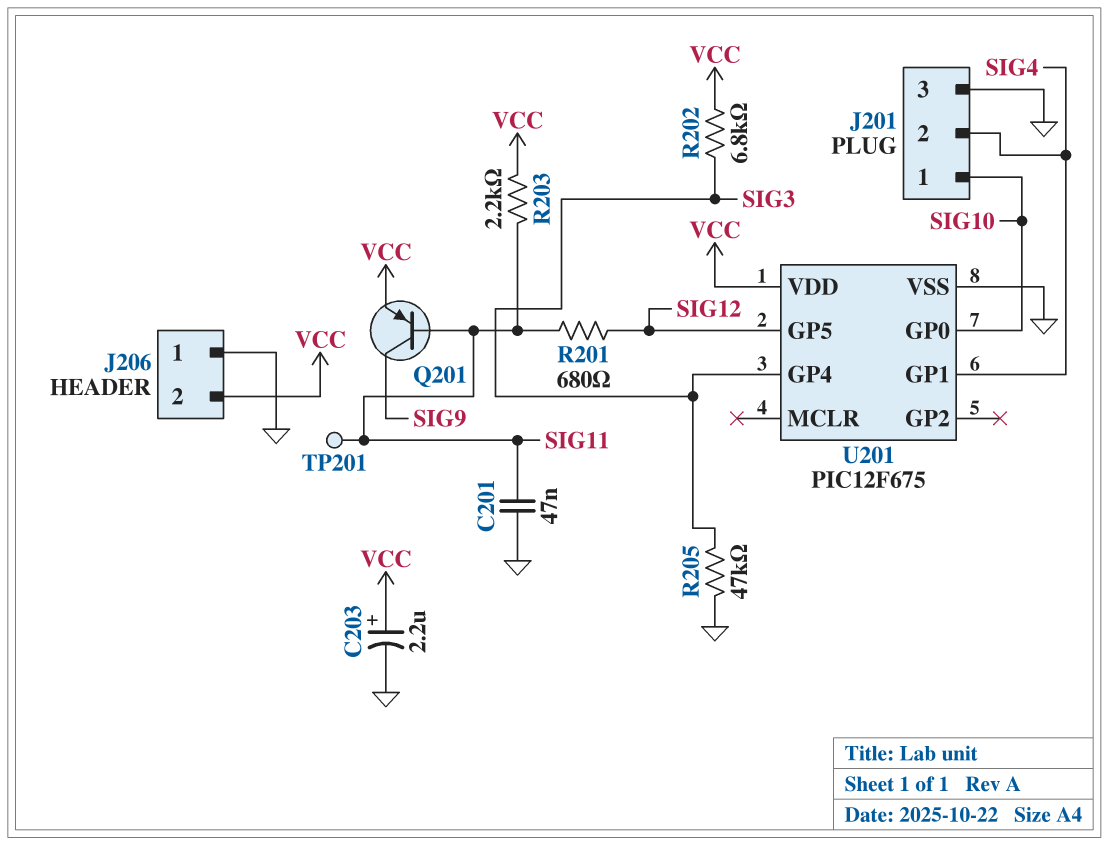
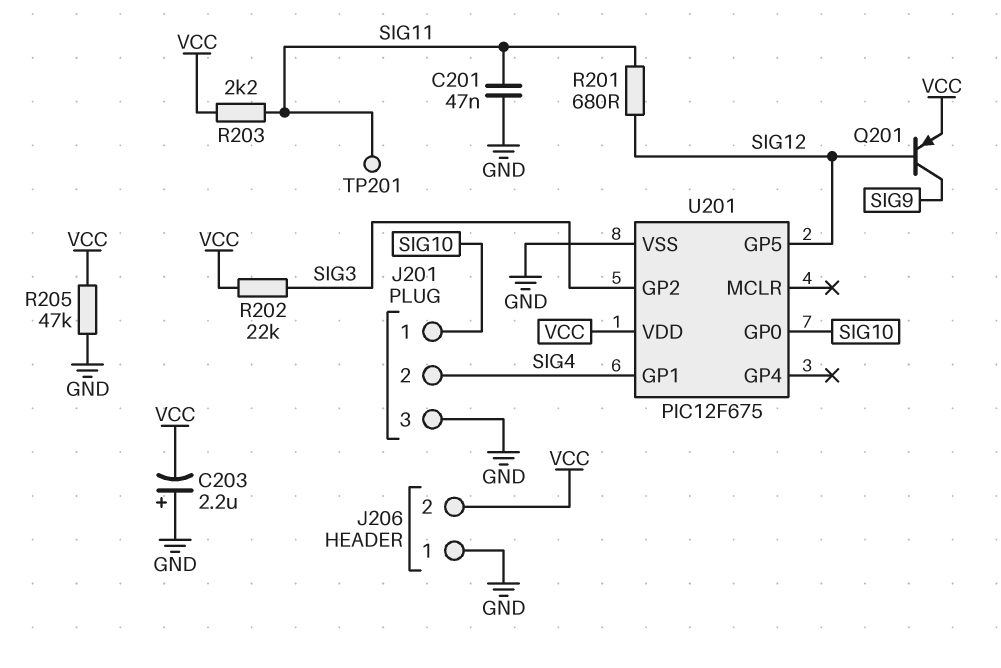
C203: 2.2uF (plus VCC, minus GND) -> 2.2uF (plus GND, minus VCC)
Q201: PNP (B SIG11, C SIG9, E VCC) -> PNP (B SIG12, C SIG9, E VCC)
R202: 6.8k (SIG3, VCC) -> 22k (SIG3, VCC)
R205: 47k (GND, SIG3) -> 47k (GND, VCC)
U201 pin GP2: none -> SIG3
U201 pin GP4: SIG3 -> none

